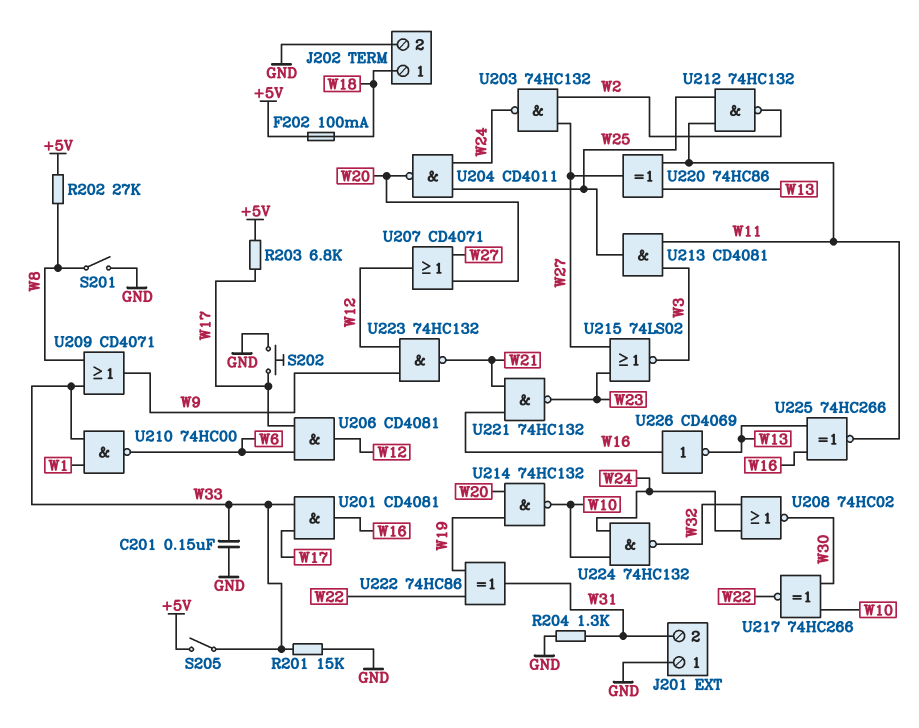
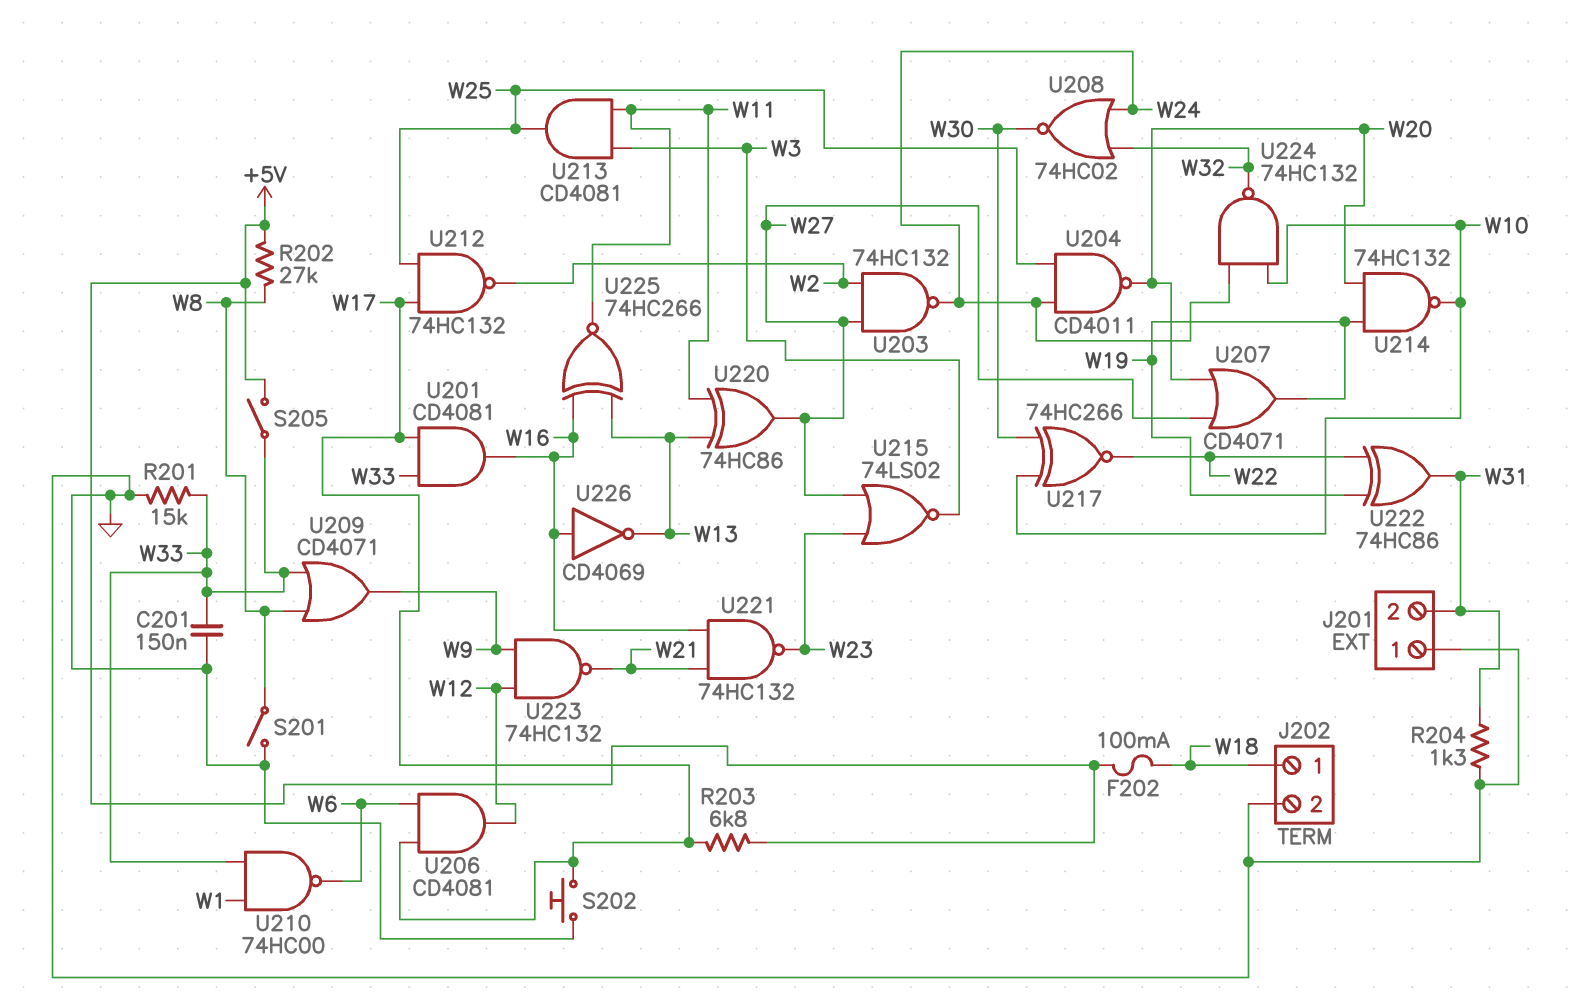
U207: OR CD4071 (in W20, in W27, out W12) -> OR CD4071 (in W20, in W27, out W19)
U212: NAND 74HC132 (in W11, in W25, out W2) -> NAND 74HC132 (in W17, in W25, out W2)

